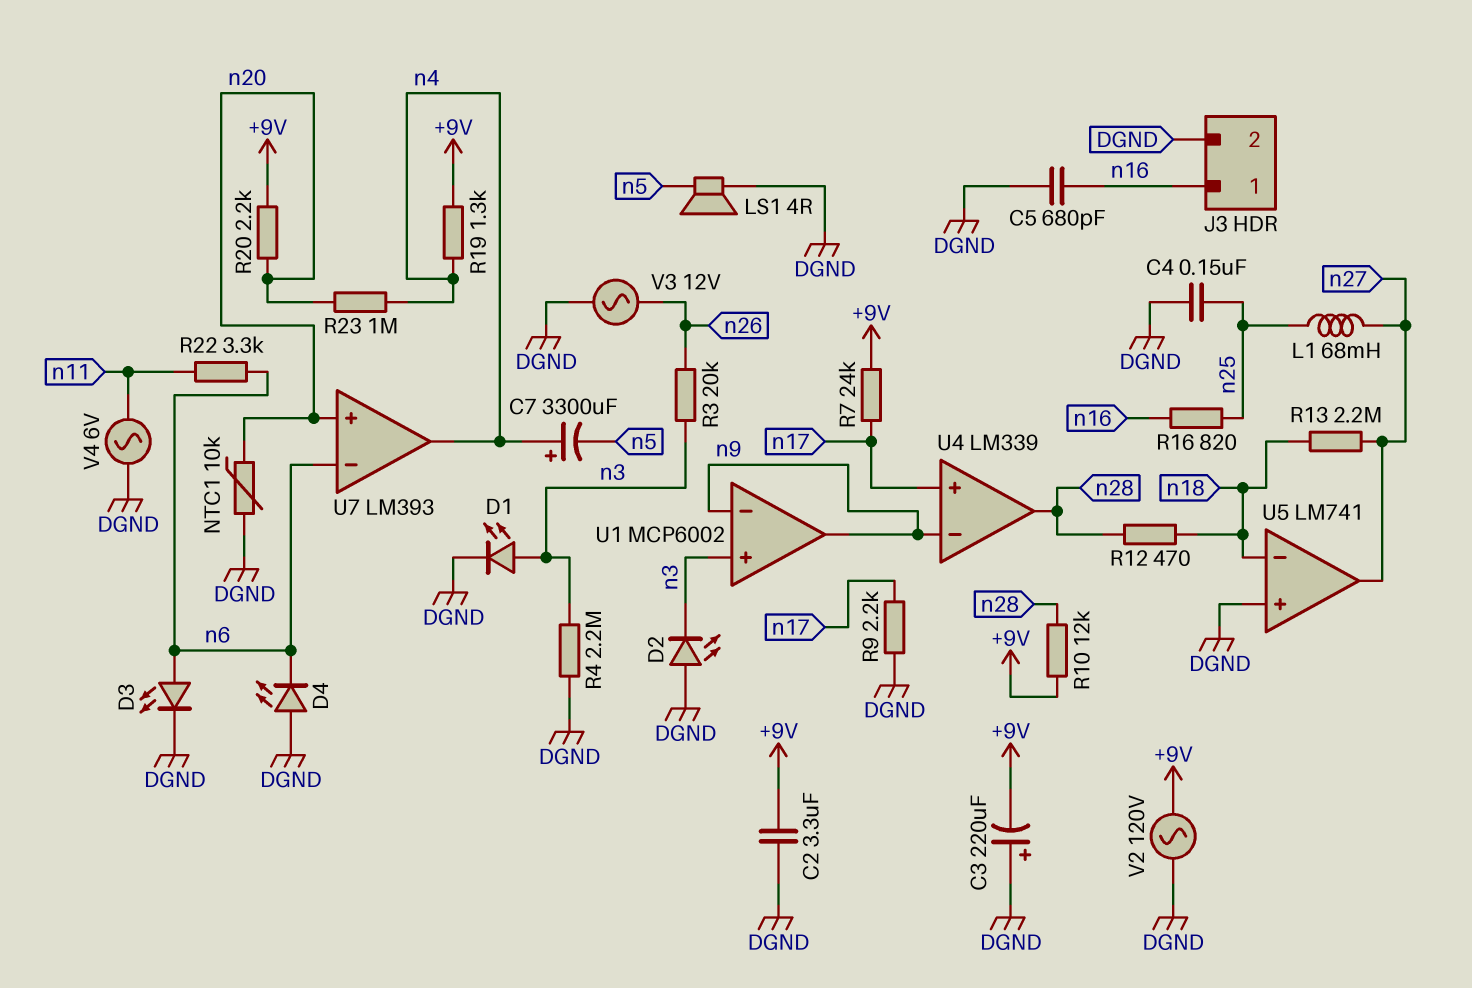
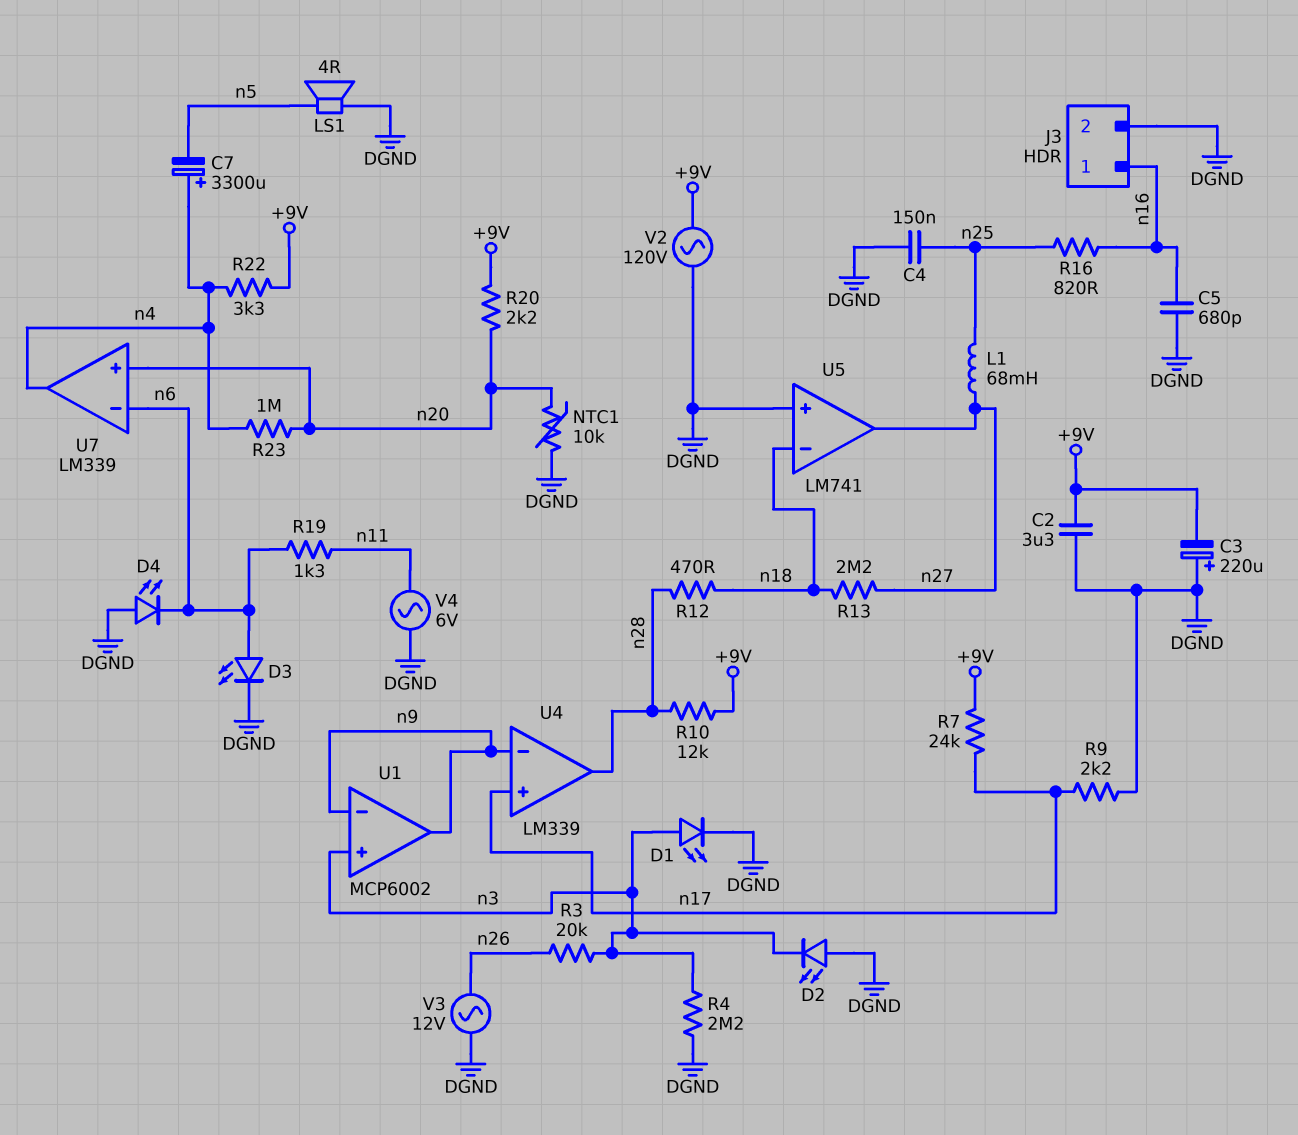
R19: 1.3k (+9V, n4) -> 1.3k (n6, n11)
R22: 3.3k (n6, n11) -> 3.3k (+9V, n4)
U7: LM393 -> LM339

